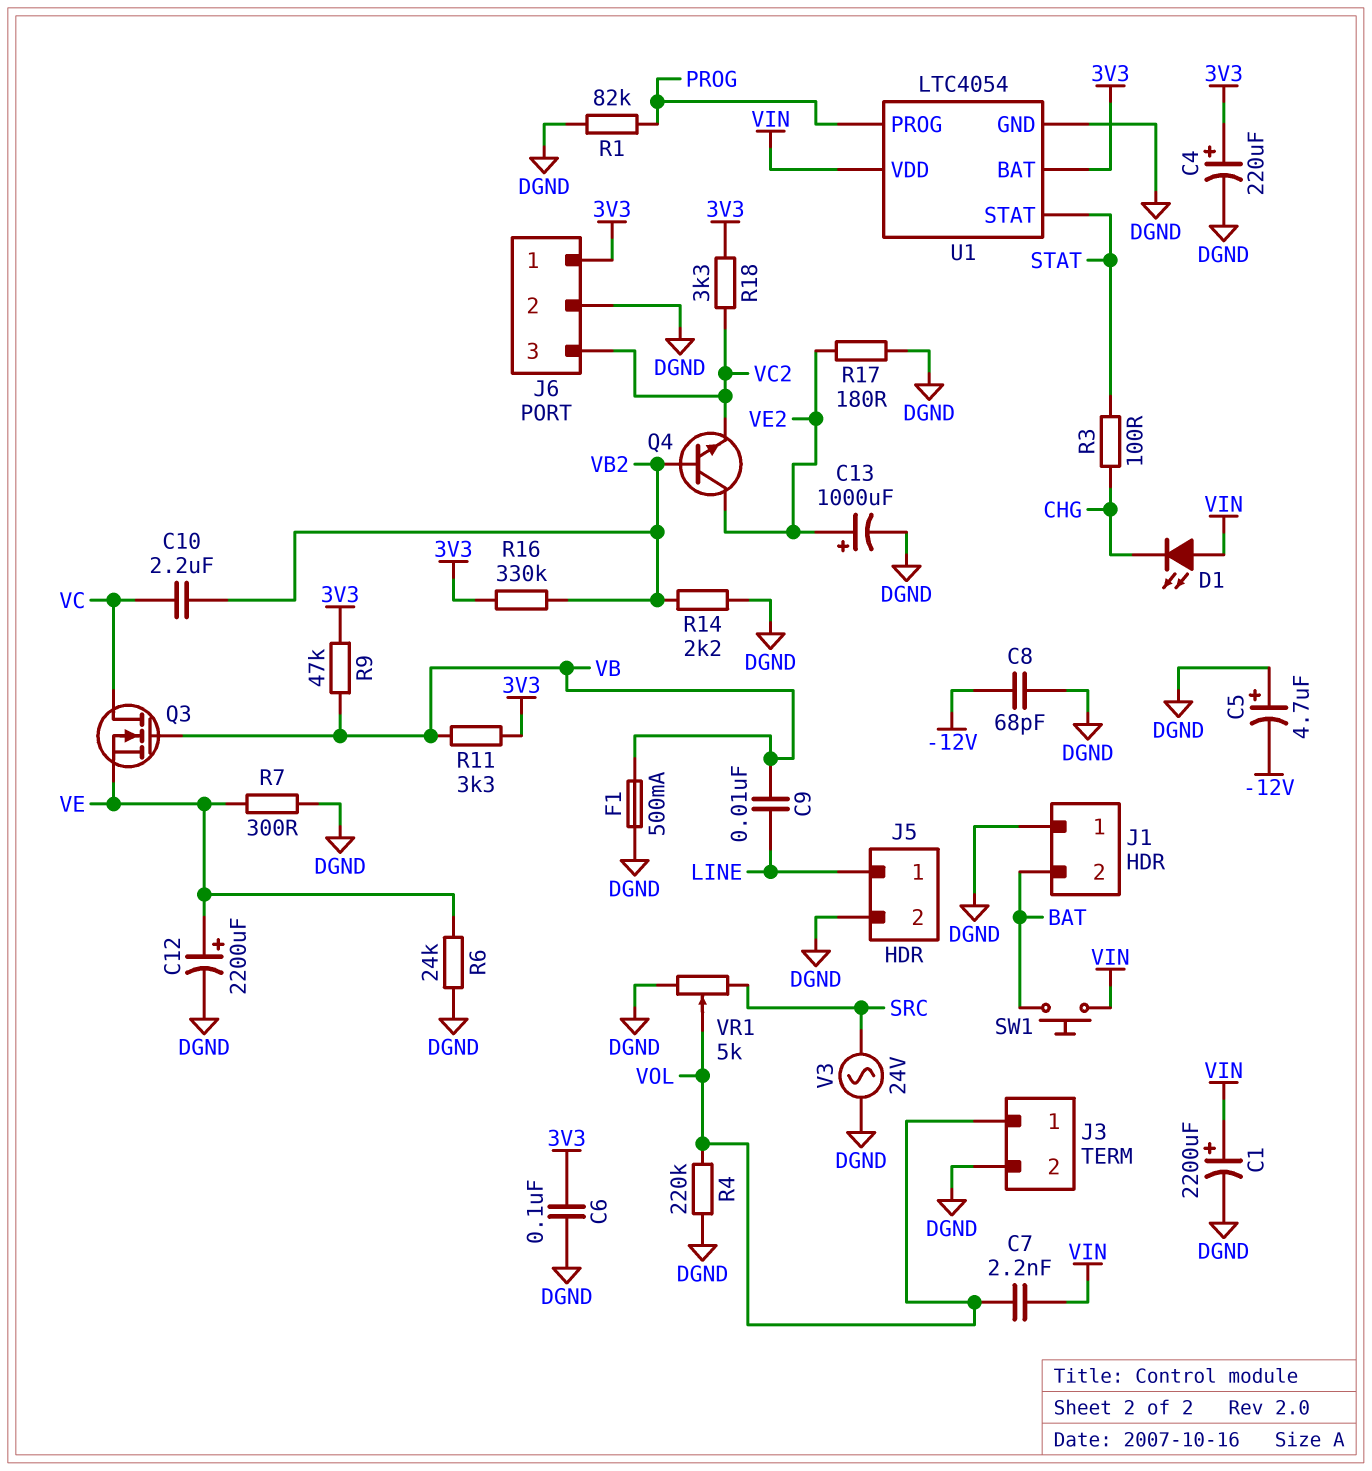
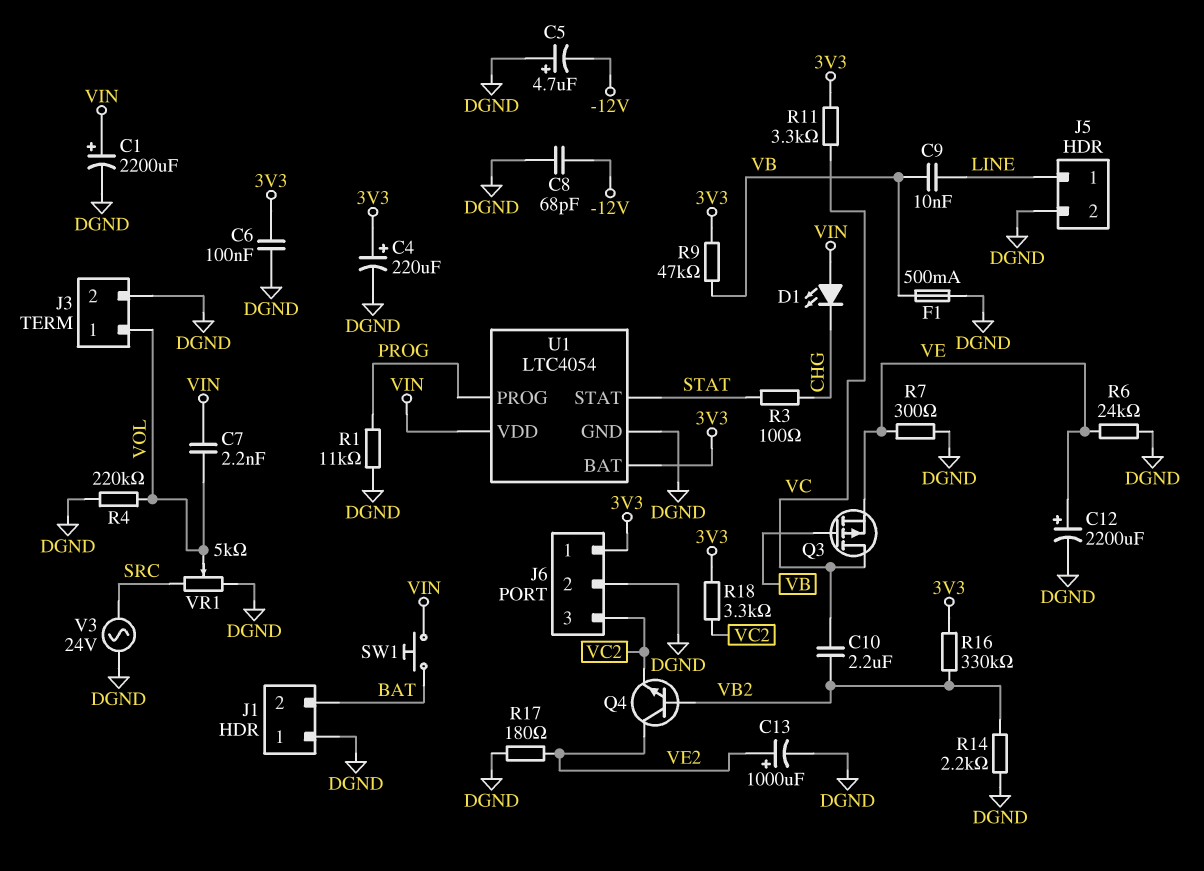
Q3: NMOS (G VB, D VC, S VE) -> PMOS (G VB, D VC, S VE)
R1: 82k (DGND, PROG) -> 11k (DGND, PROG)
R11: 3.3k (3V3, VB) -> 3.3k (3V3, VC)

